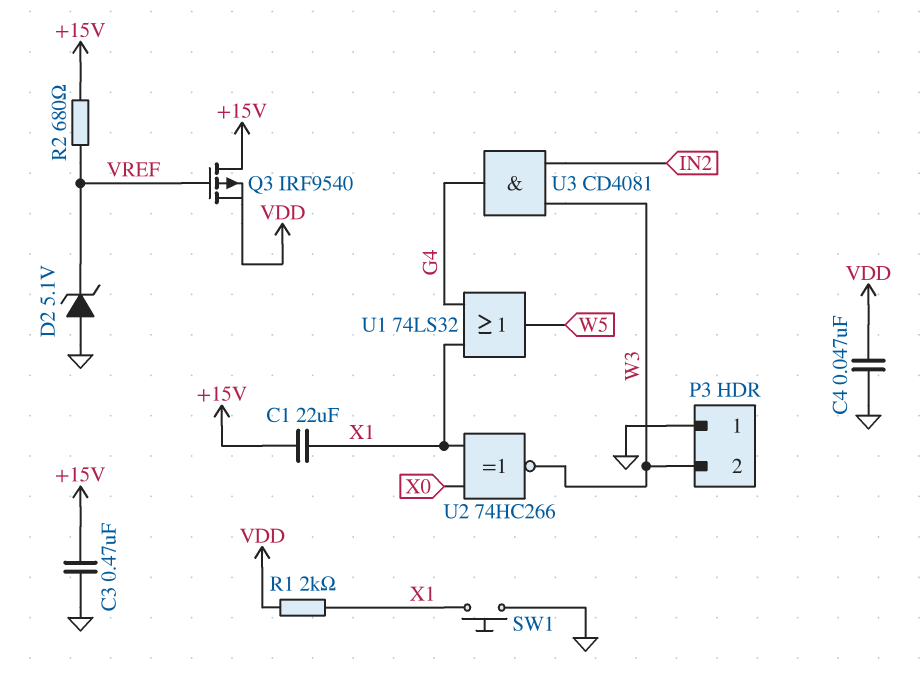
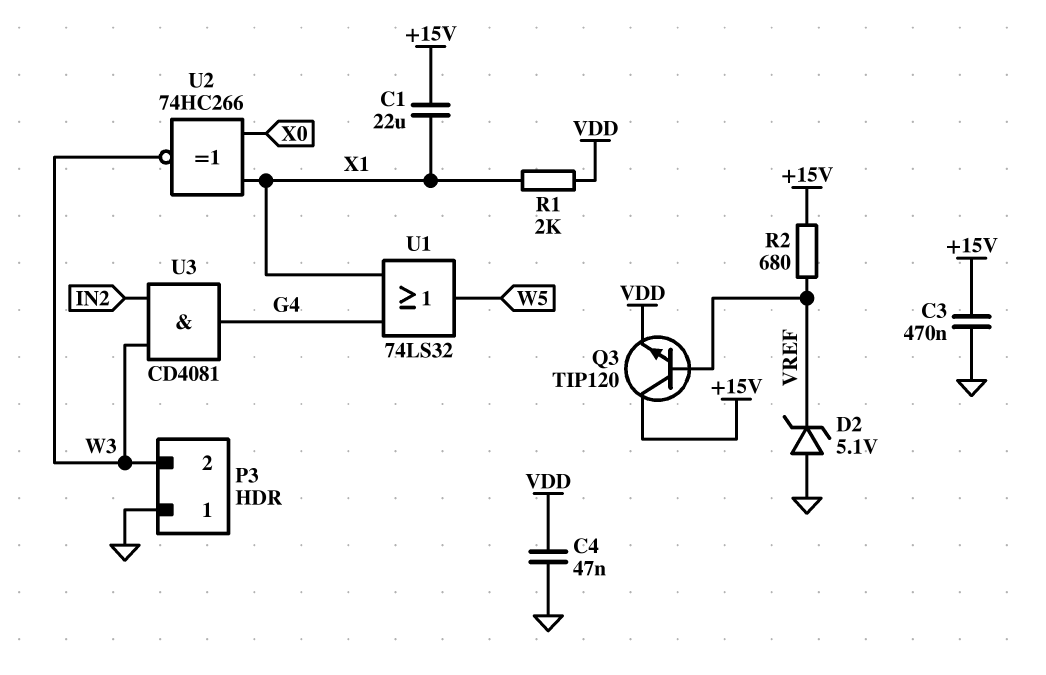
Q3: PMOS IRF9540 (G VREF, D +15V, S VDD) -> NPN TIP120 (B VREF, C +15V, E VDD)
SW1: button (GND, X1) -> none

